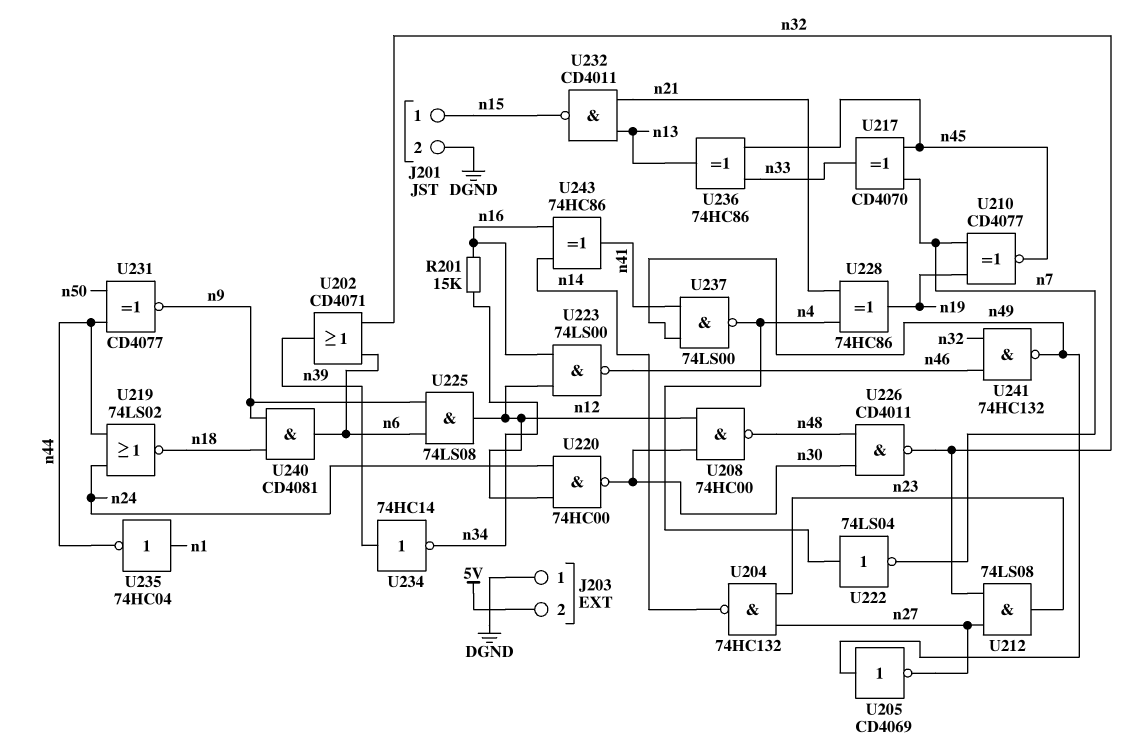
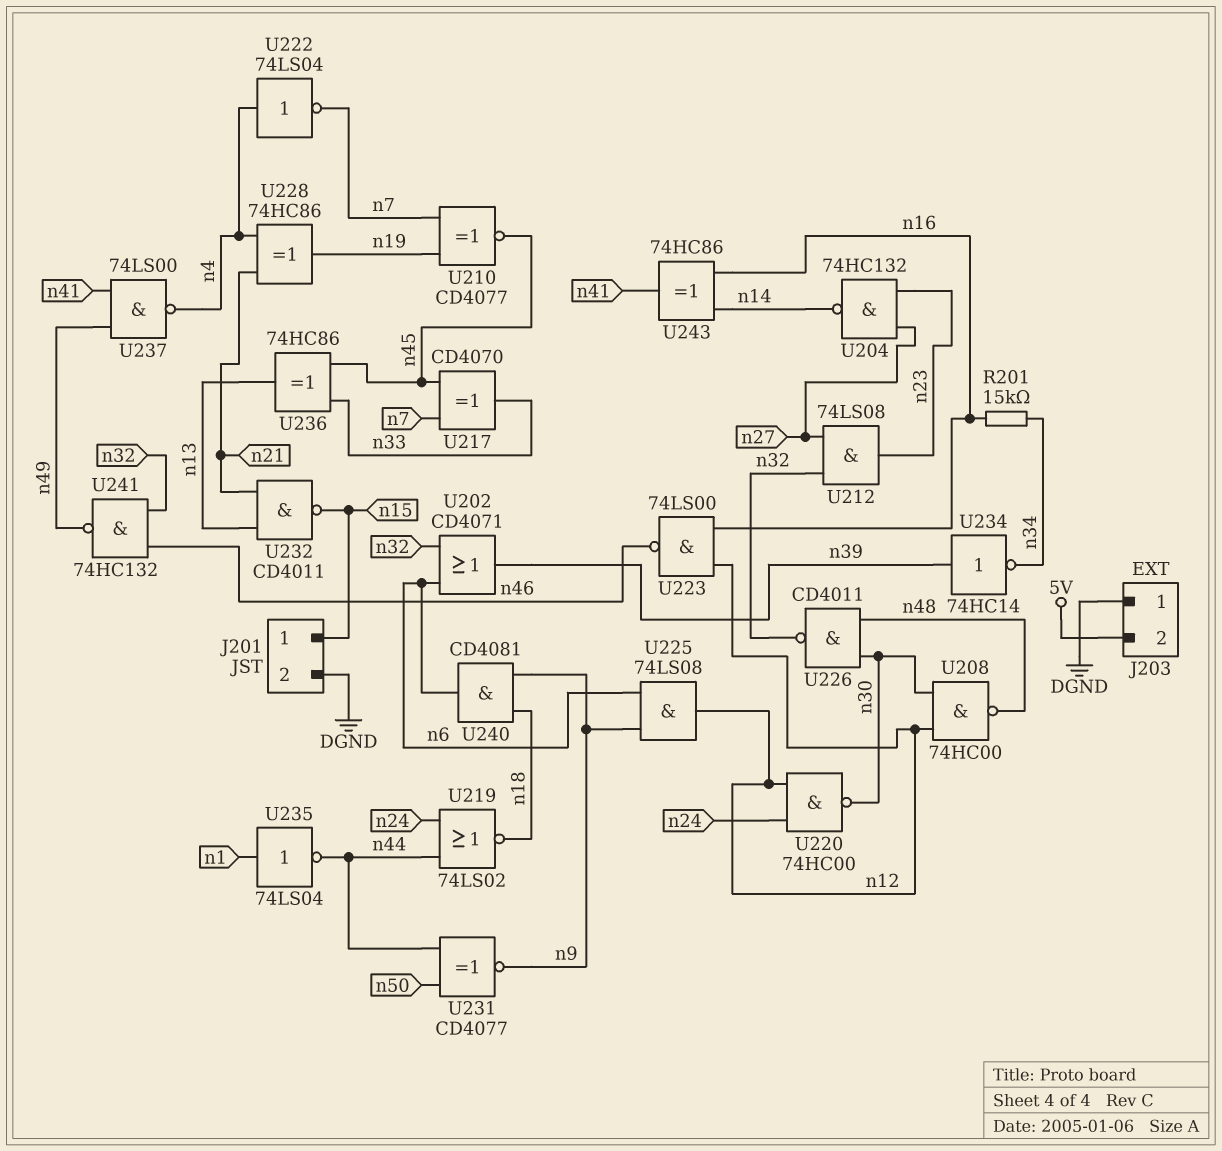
U205: NOT CD4069 (in n49, out n27) -> none
U235: NOT 74HC04 (in n1, out n44) -> NOT 74LS04 (in n1, out n44)

